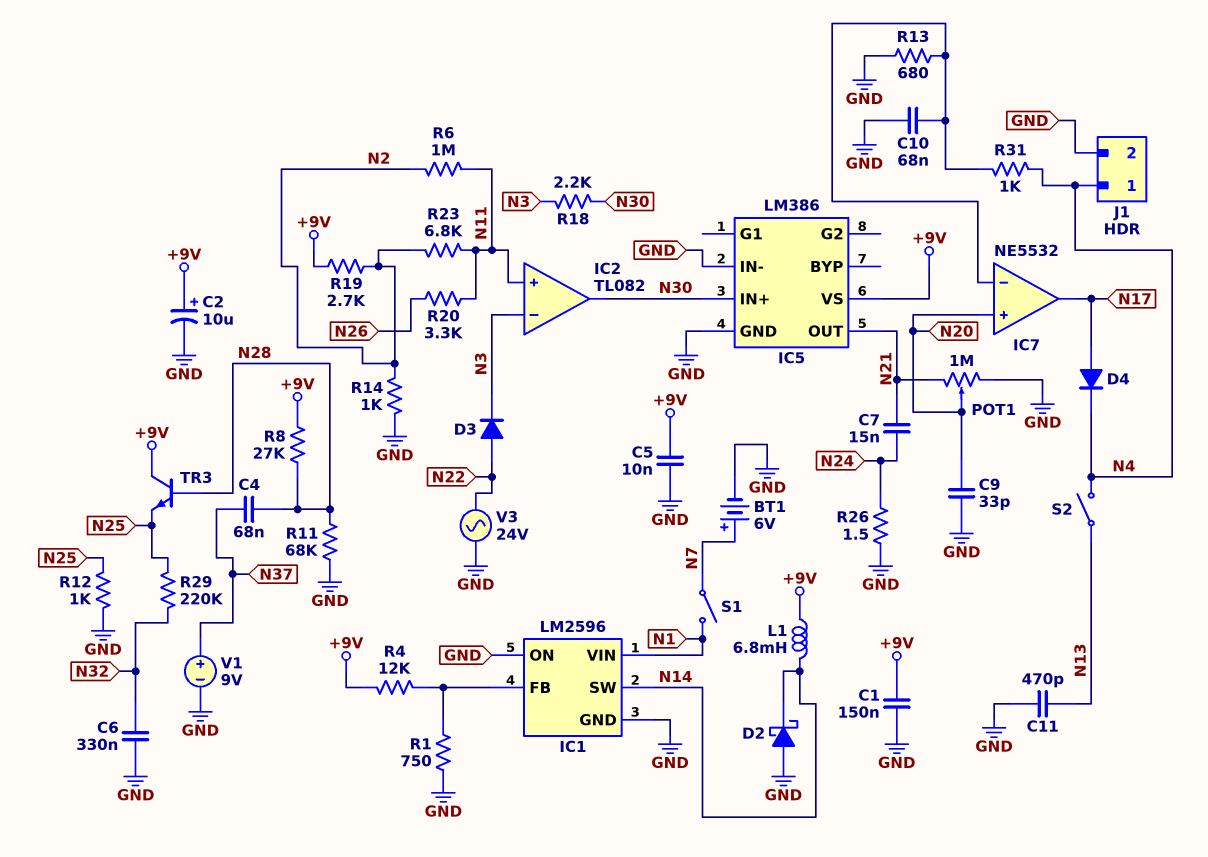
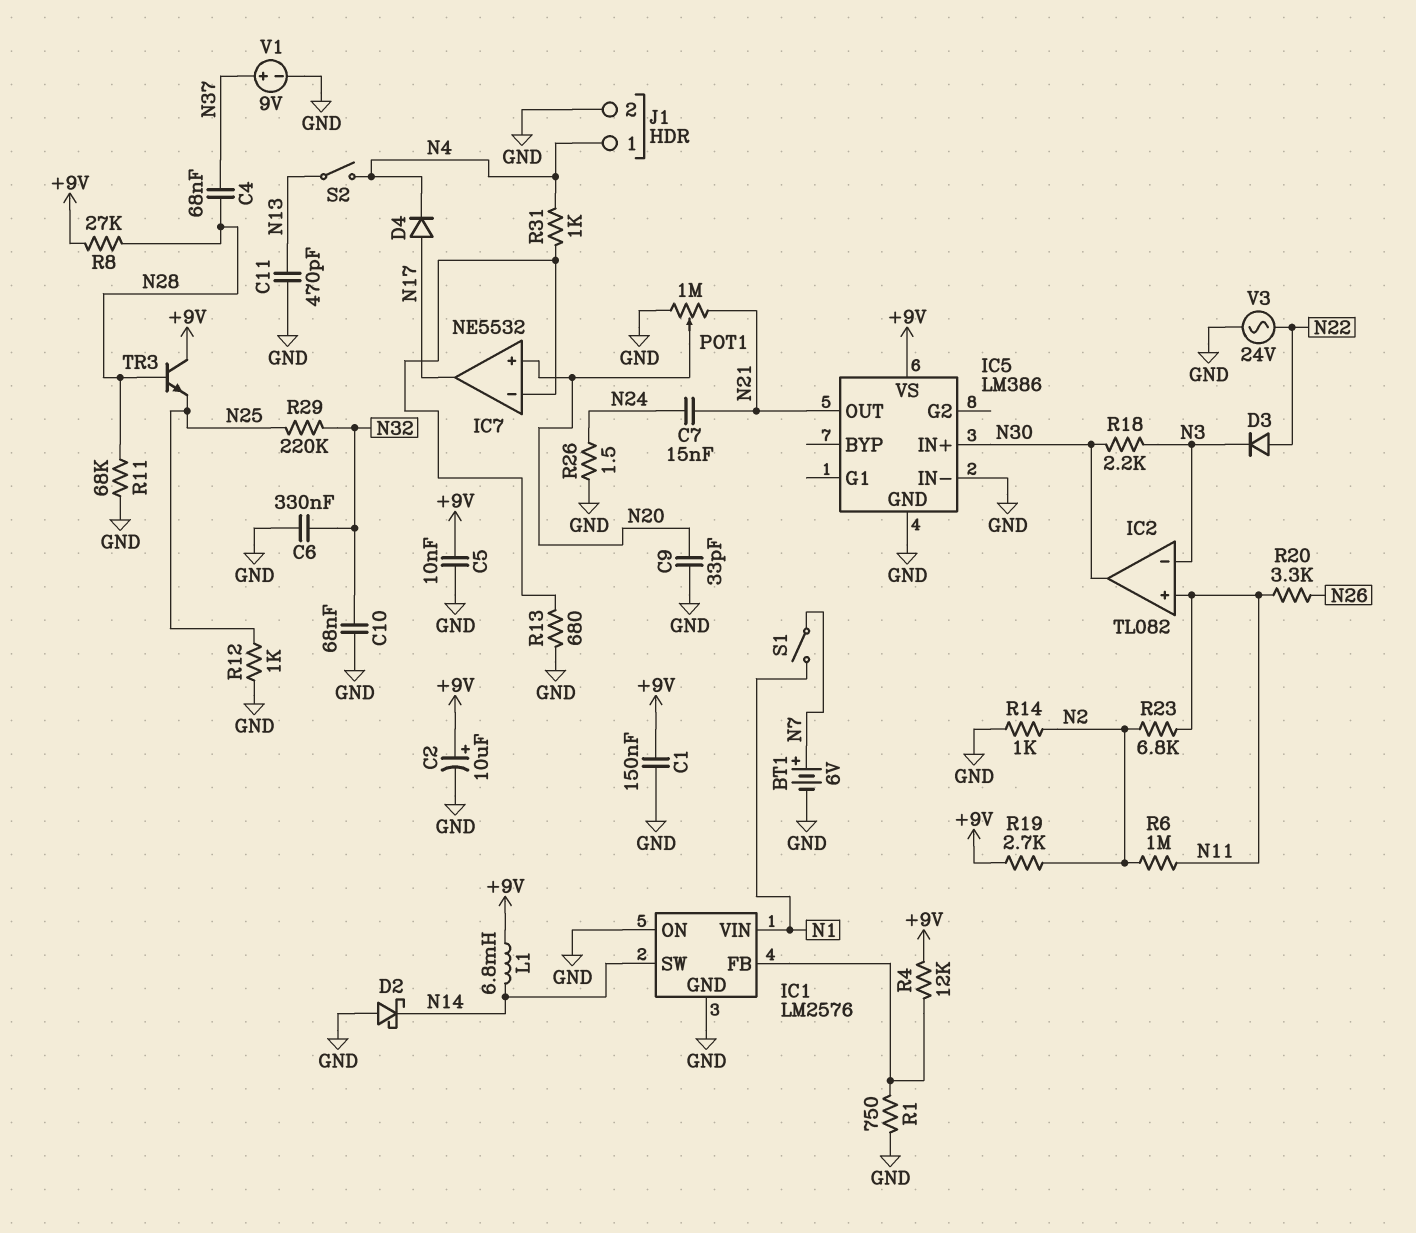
C10: 68nF (GND, IC7/in-) -> 68nF (GND, N32)
IC1: LM2596 -> LM2576

